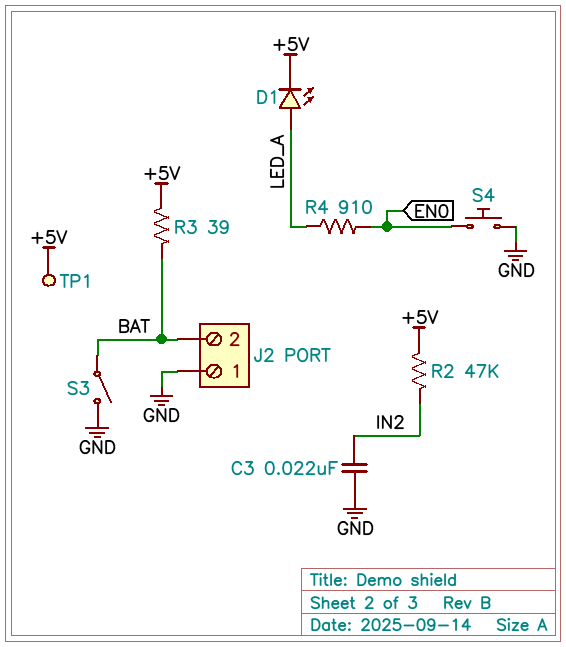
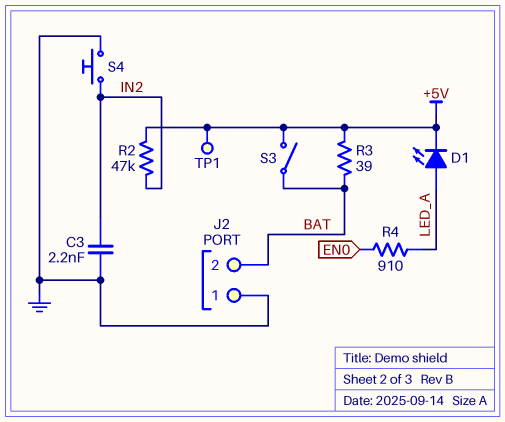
C3: 22nF (GND, IN2) -> 2.2nF (GND, IN2)
S3: switch (BAT, GND) -> switch (+5V, BAT)
S4: button (EN0, GND) -> button (GND, IN2)

